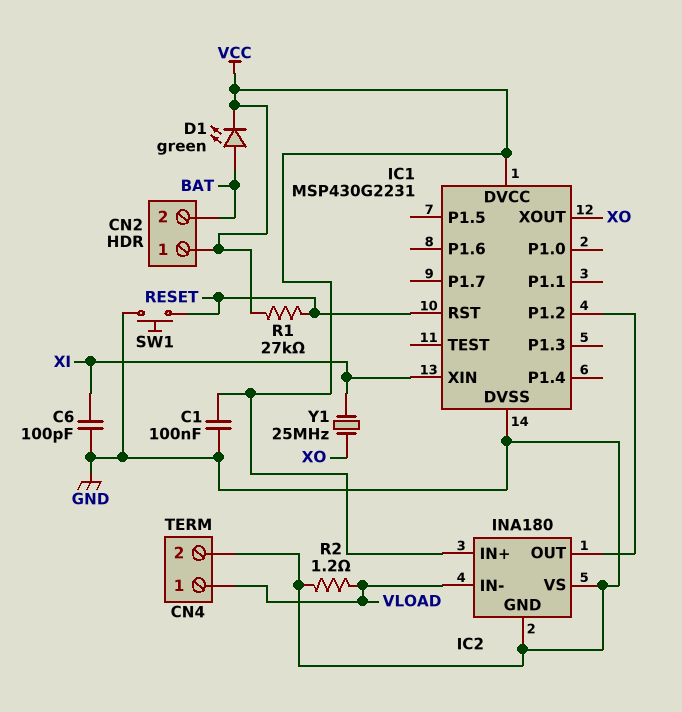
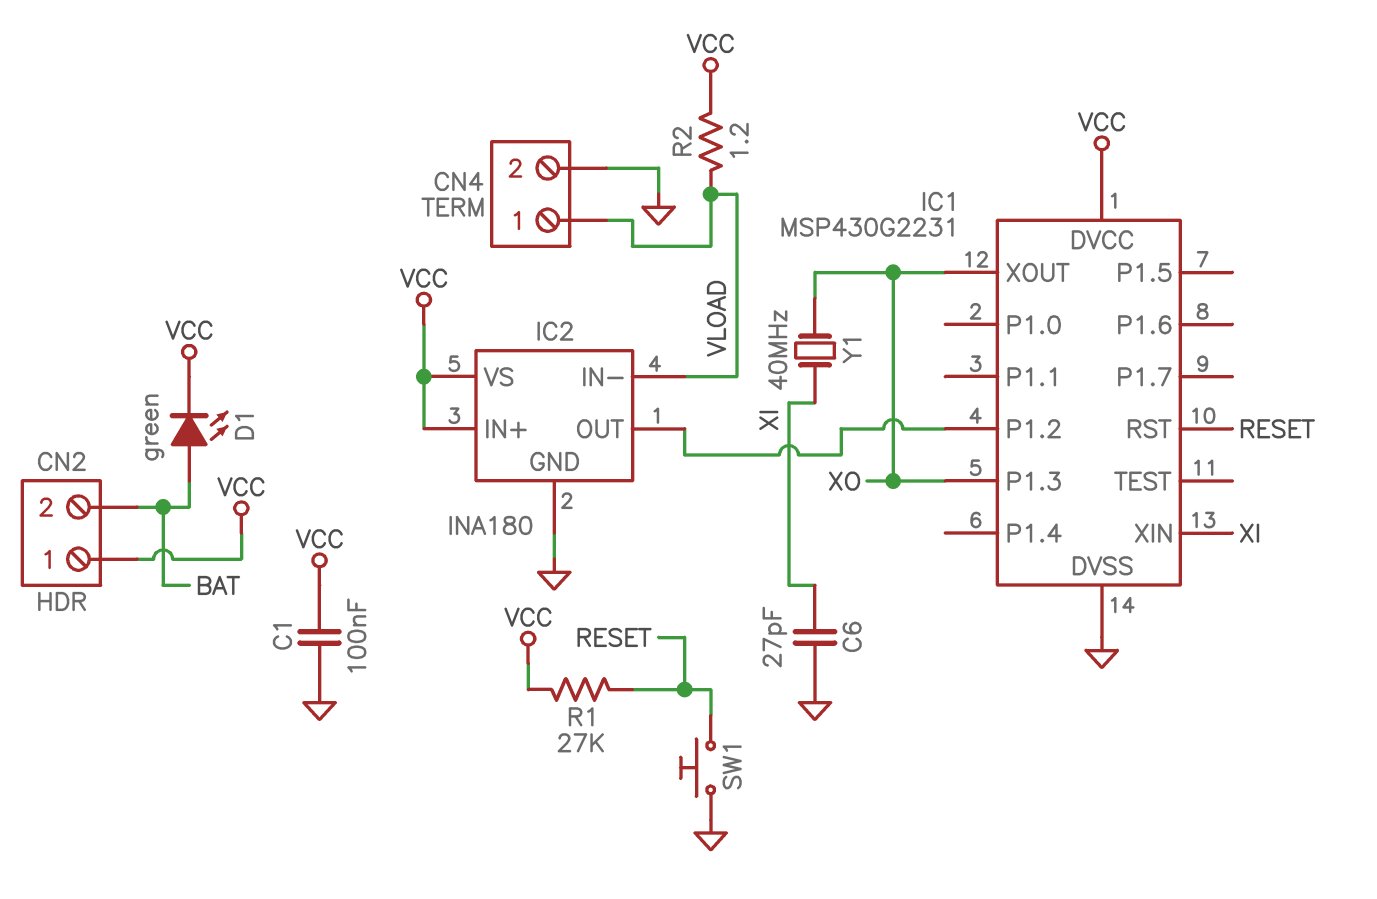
C6: 100pF (GND, XI) -> 27pF (GND, XI)
IC1 pin P1.3: none -> XO
IC2 pin VS: GND -> VCC
R2: 1.2 (GND, VLOAD) -> 1.2 (VCC, VLOAD)
Y1: 25MHz (XI, XO) -> 40MHz (XI, XO)

